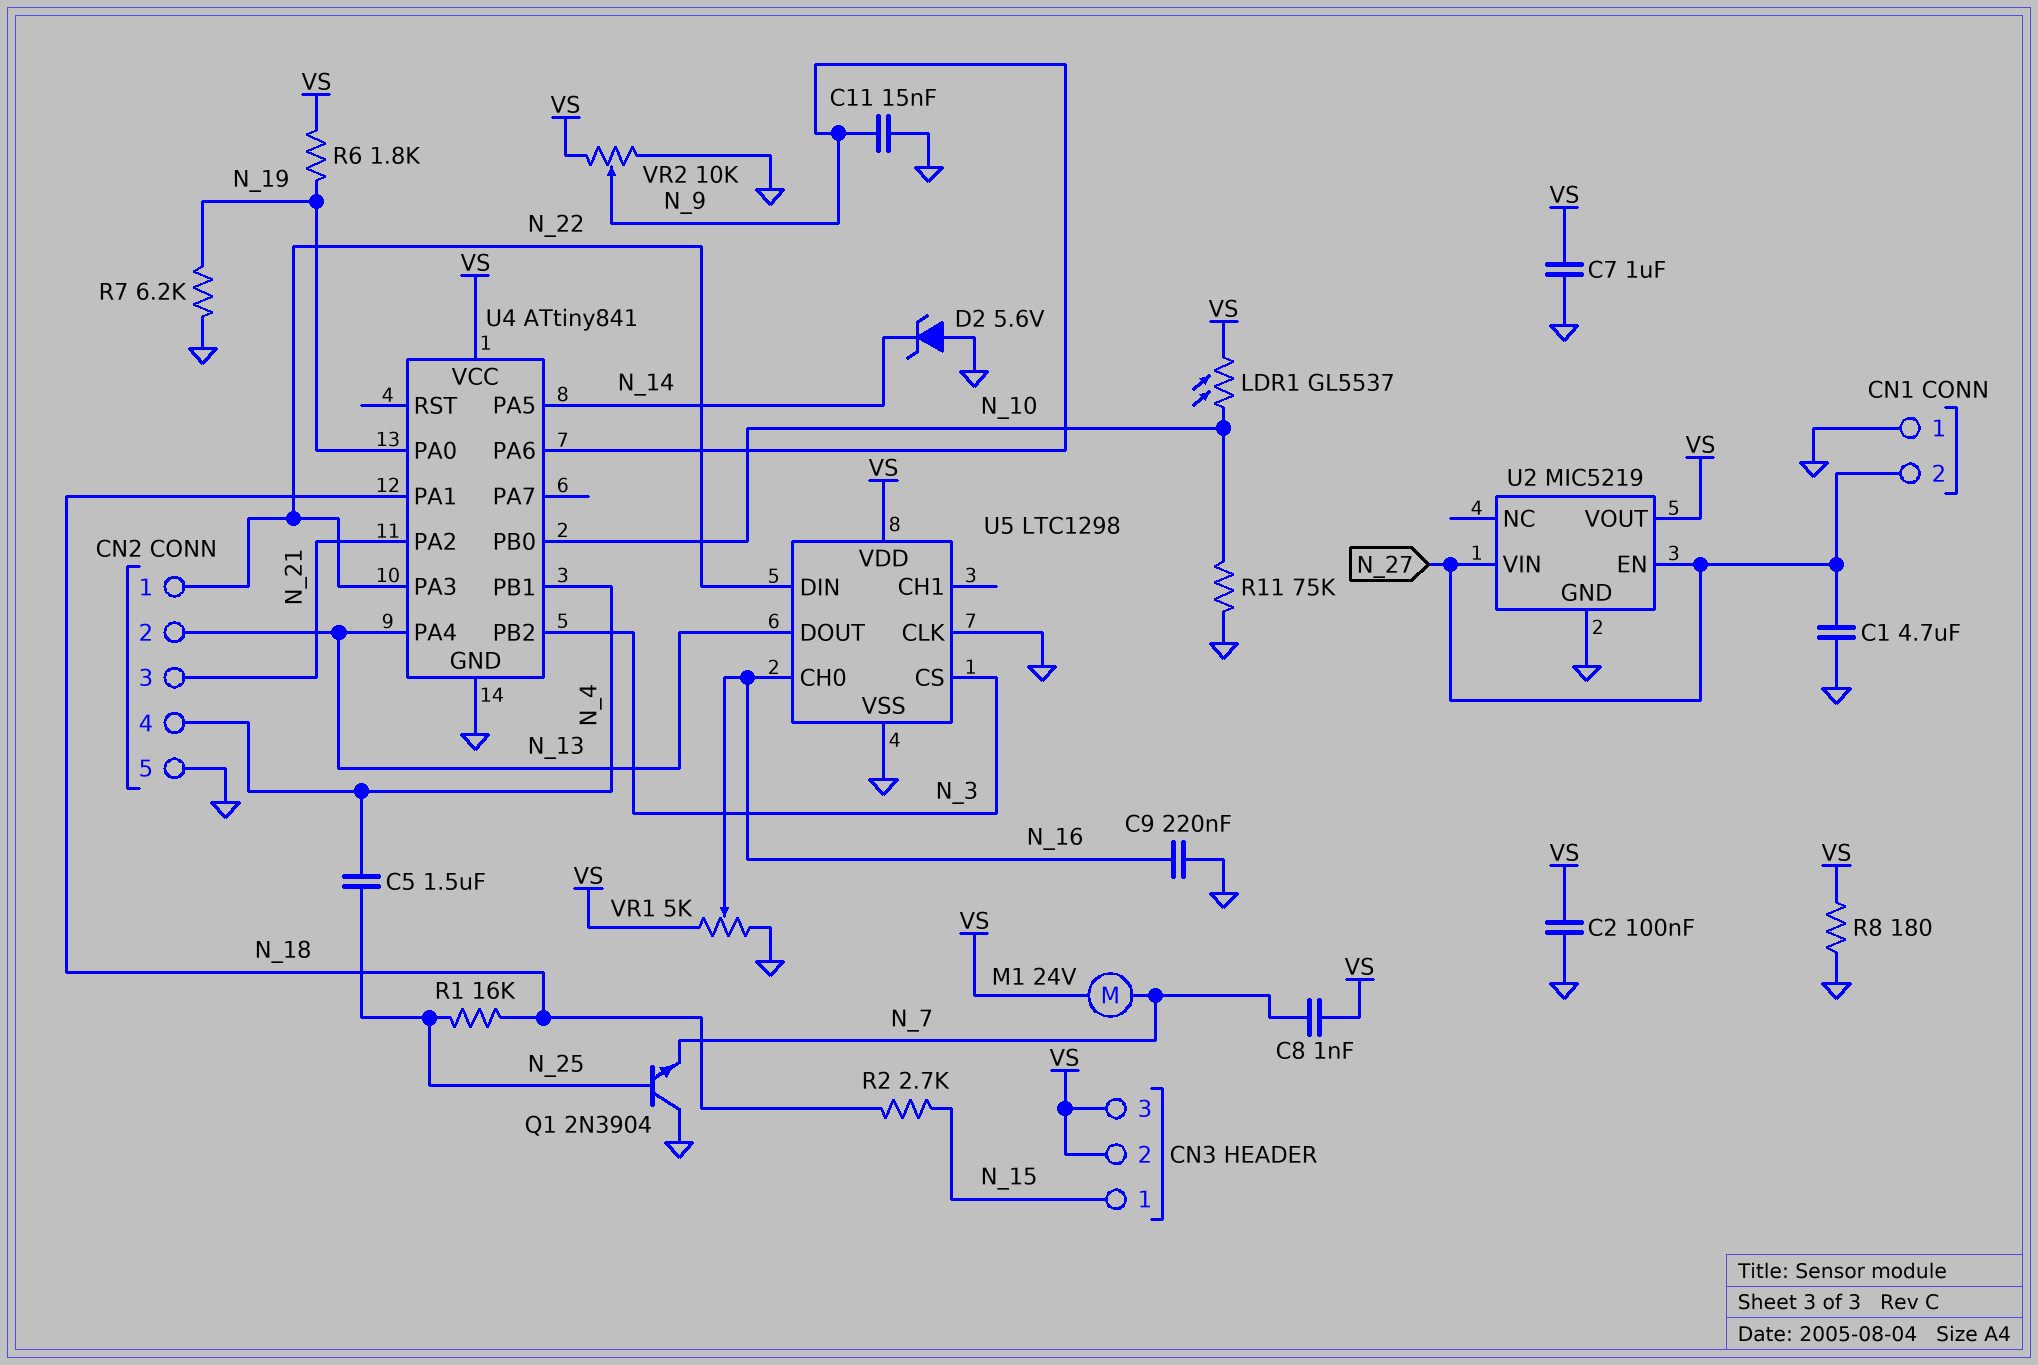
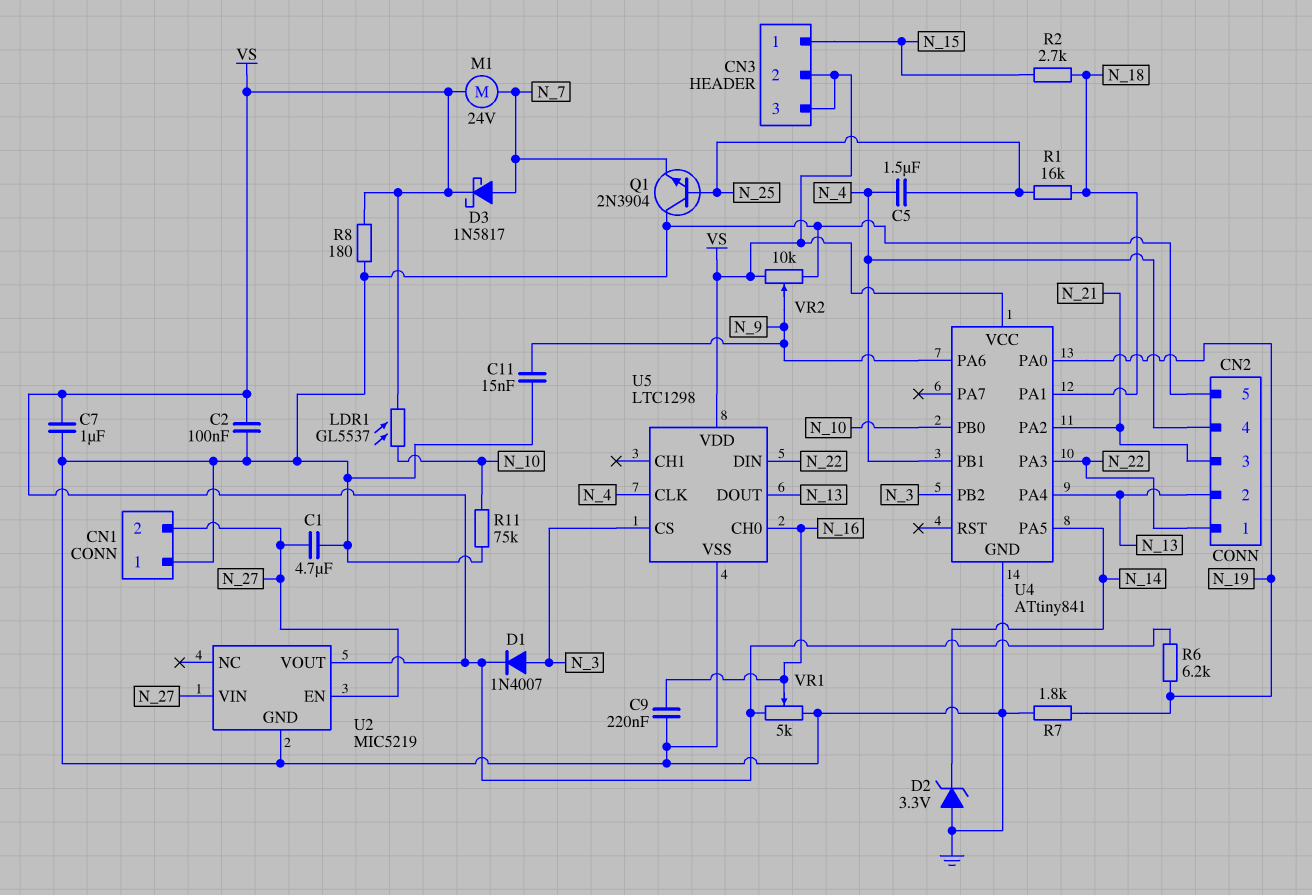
C8: 1nF (N_7, VS) -> none
D1: none -> diode 1N4007 (A N_3, K VS)
D2: zener 5.6V (A GND, K N_14) -> zener 3.3V (A GND, K N_14)
D3: none -> schottky 1N5817 (A N_7, K VS)
R6: 1.8k (N_19, VS) -> 6.2k (N_19, VS)
R7: 6.2k (GND, N_19) -> 1.8k (GND, N_19)
U5 pin CLK: GND -> N_4

